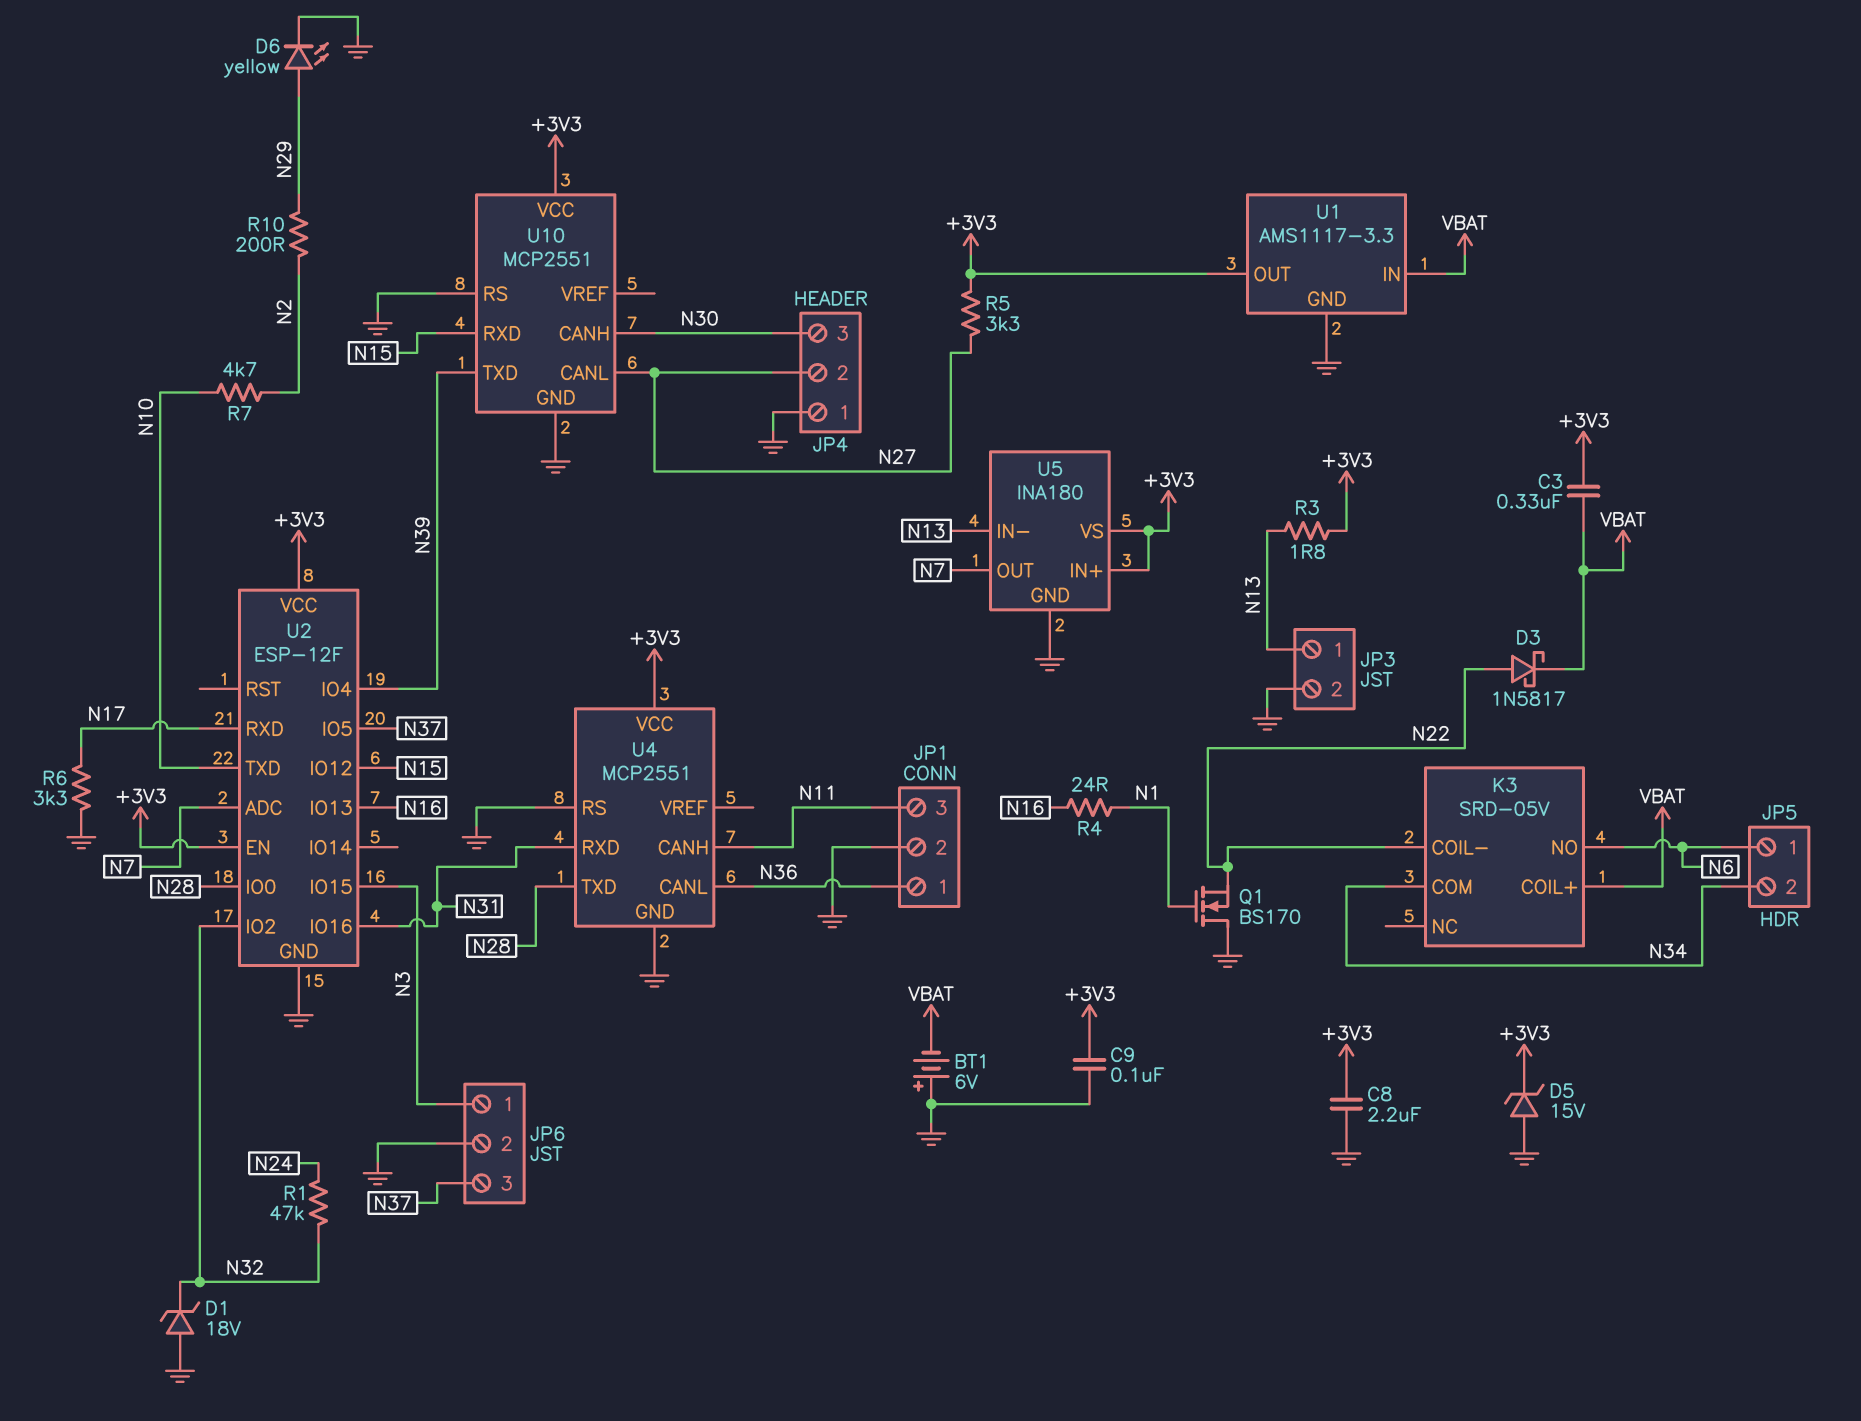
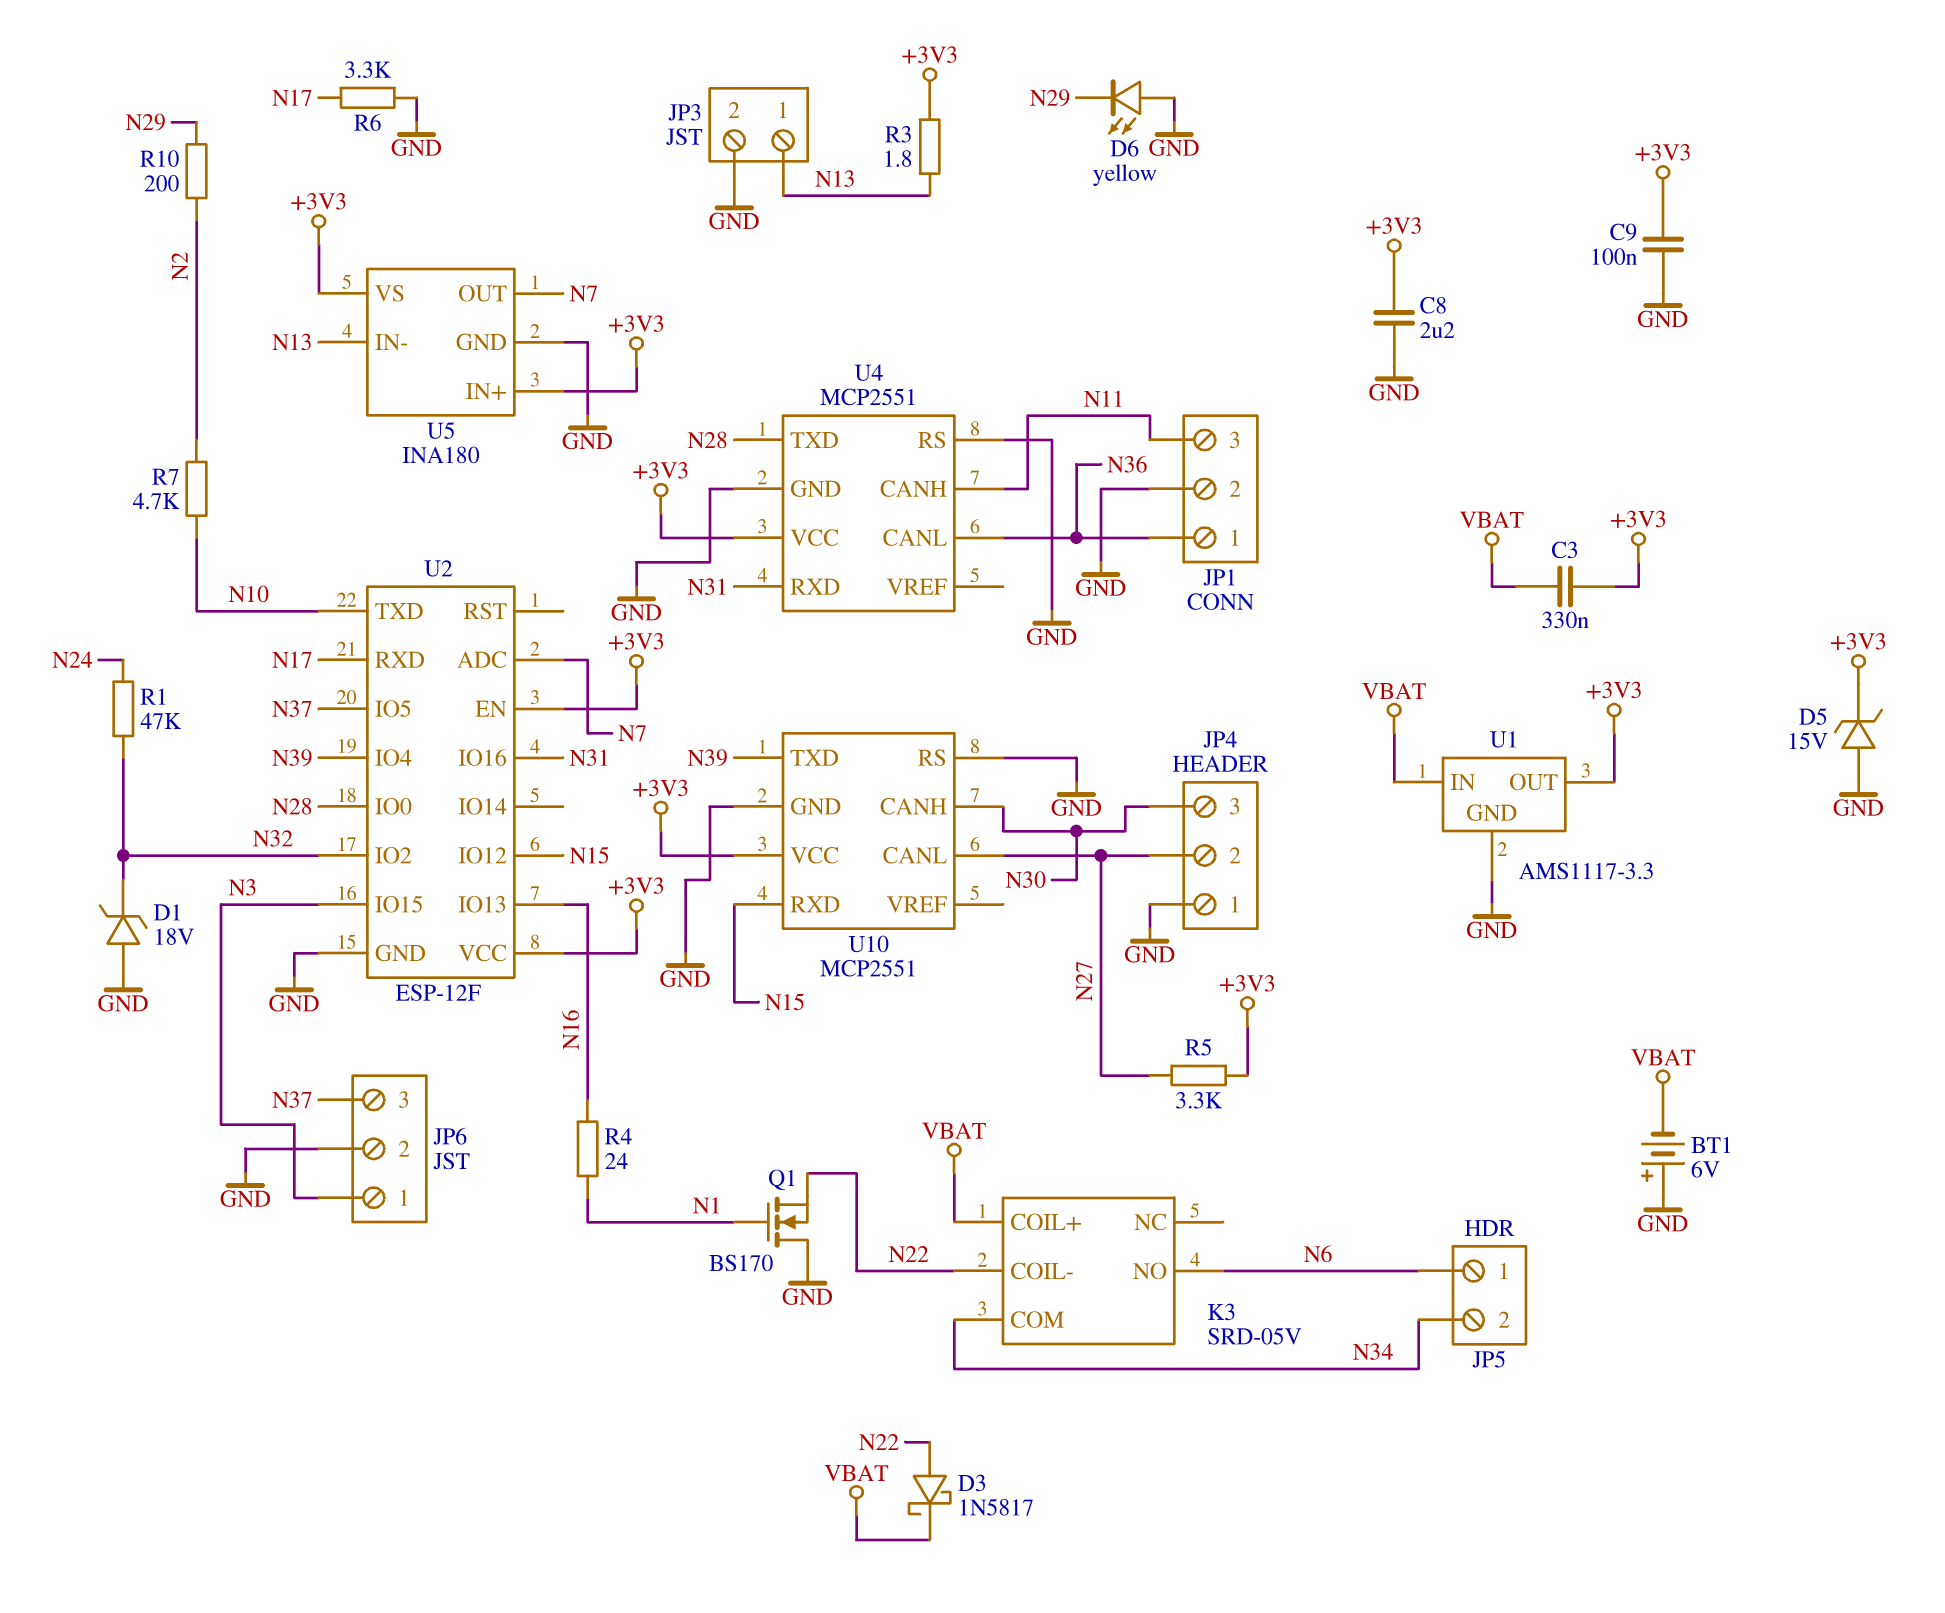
D6: LED yellow (A N29, K GND) -> LED yellow (A GND, K N29)

